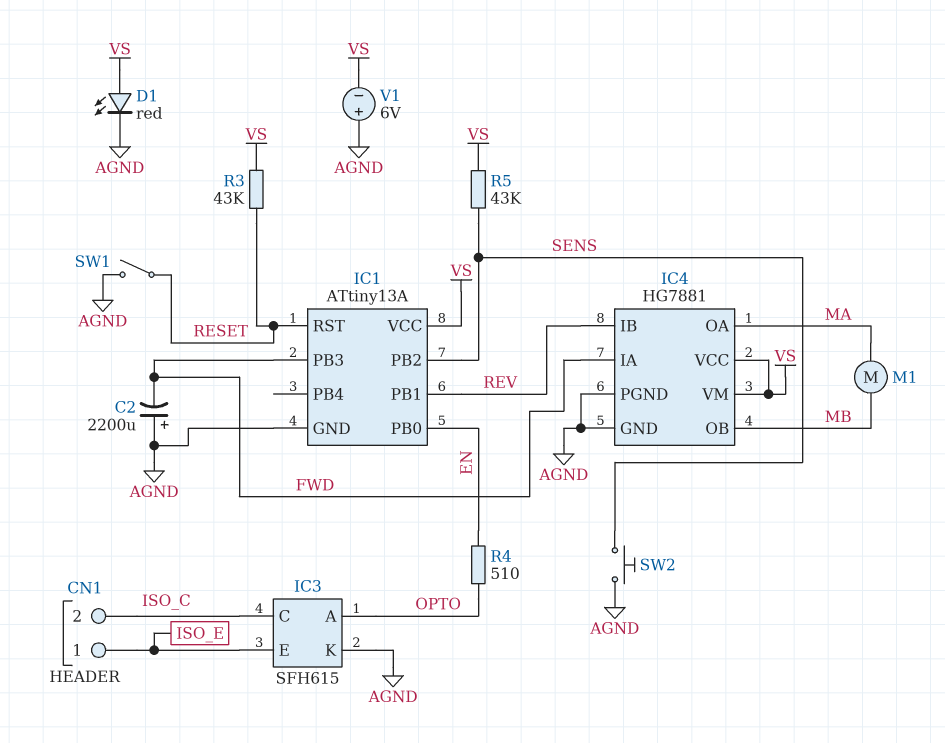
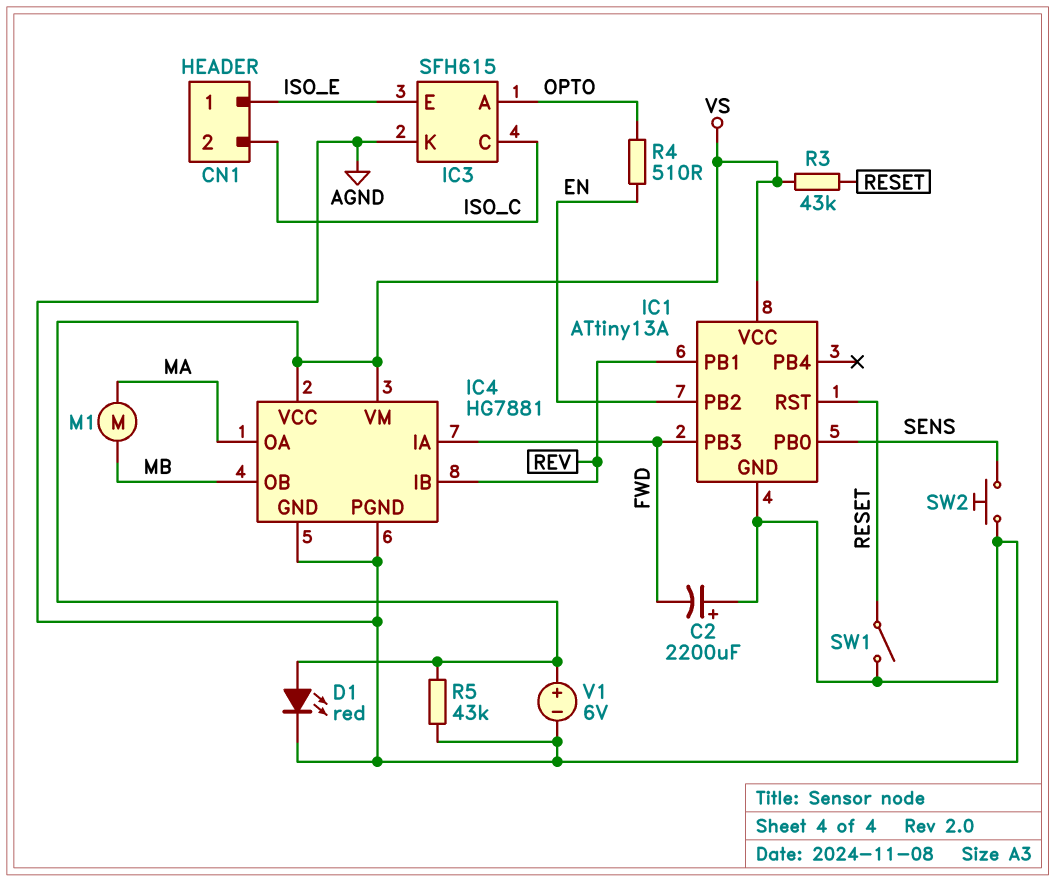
IC1 pin PB0: EN -> SENS
IC1 pin PB2: SENS -> EN
R5: 43k (SENS, VS) -> 43k (AGND, VS)
V1: 6V (plus AGND, minus VS) -> 6V (plus VS, minus AGND)

